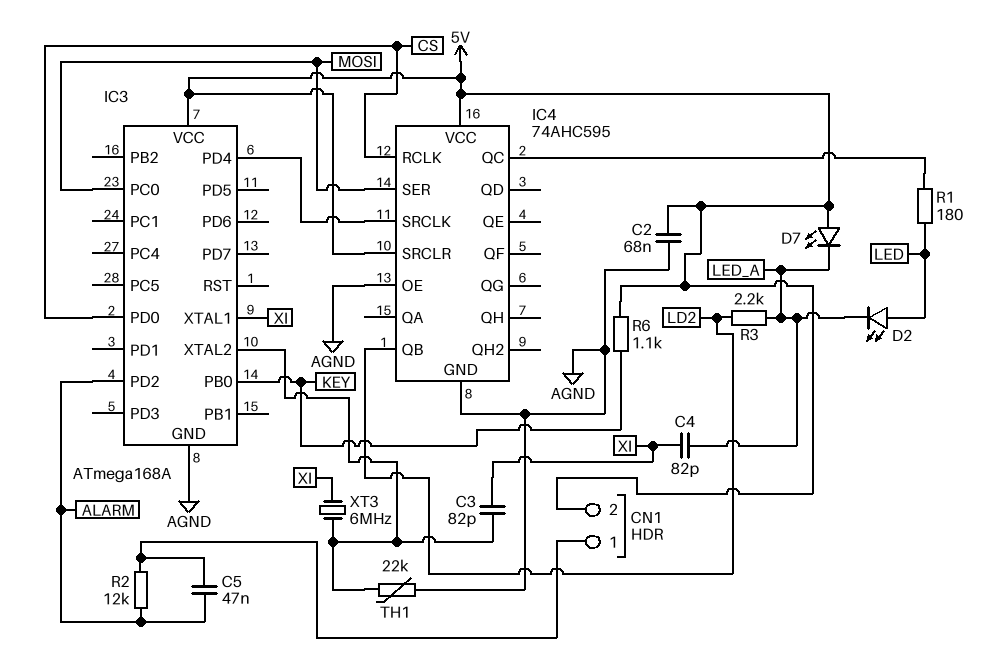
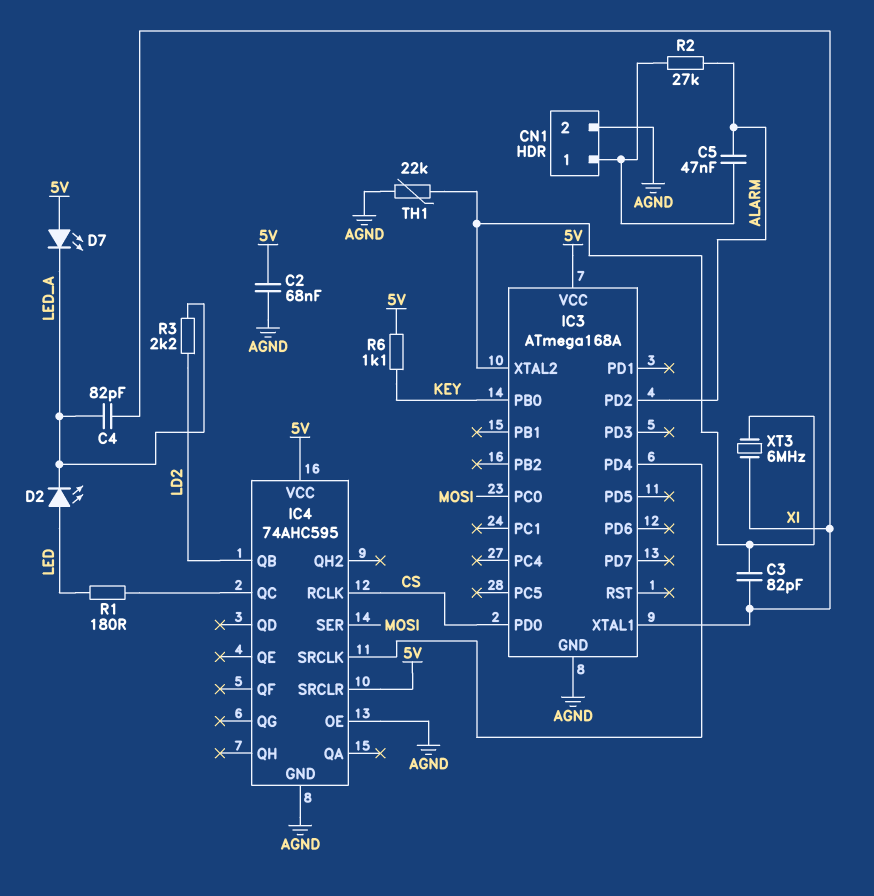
CN1 pin 2: 5V -> AGND
R2: 12k (ALARM, CN1/1) -> 27k (ALARM, CN1/1)

